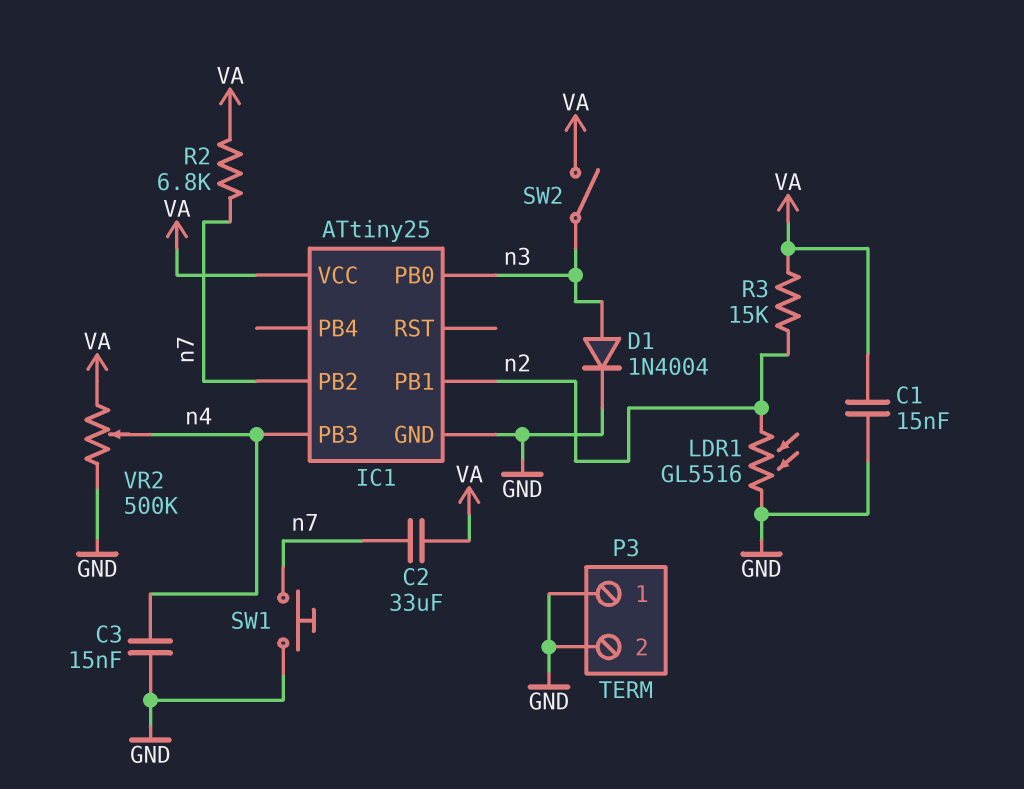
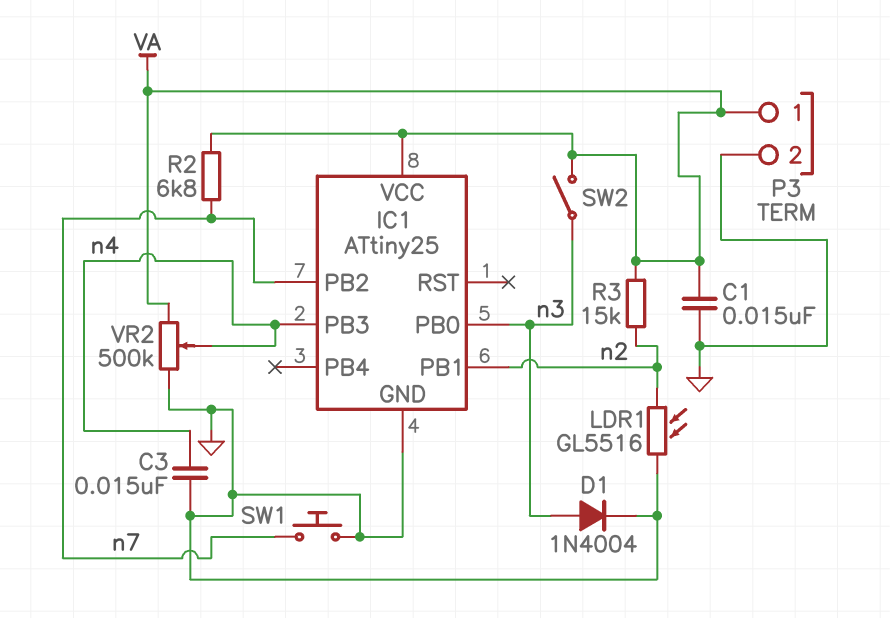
C2: 33uF (VA, n7) -> none
P3 pin 1: GND -> VA

